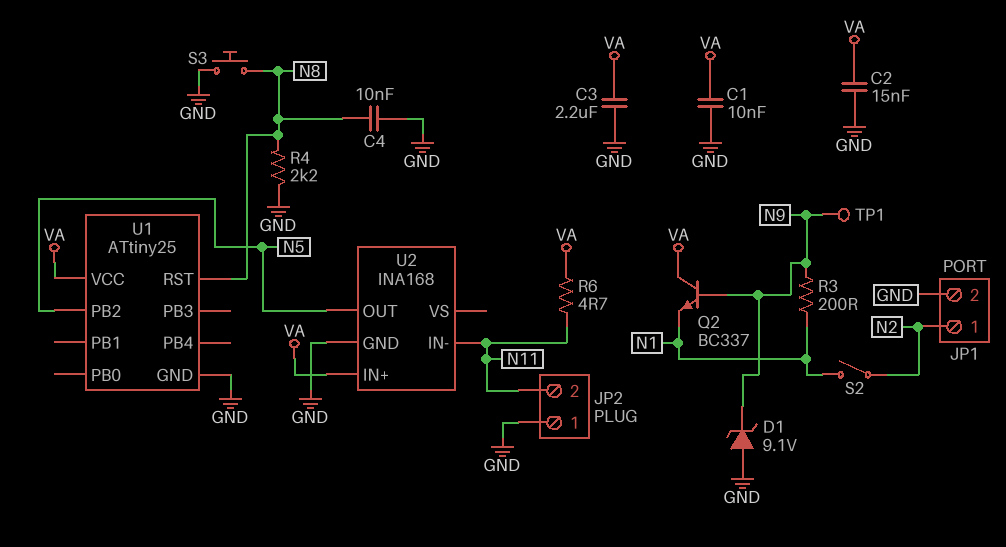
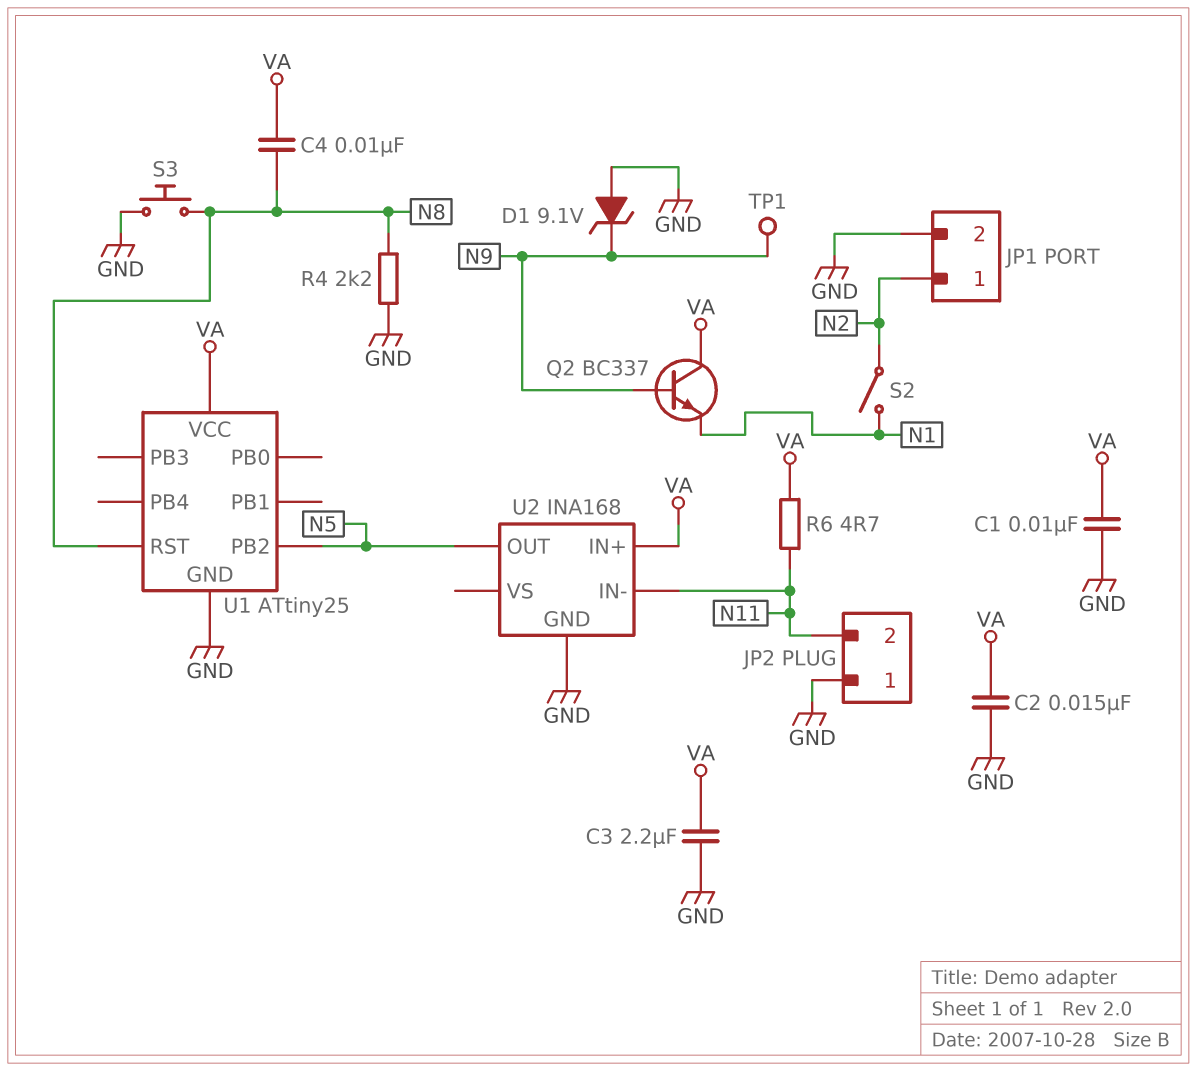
C4: 10nF (GND, N8) -> 10nF (N8, VA)
R3: 200 (N1, N9) -> none

